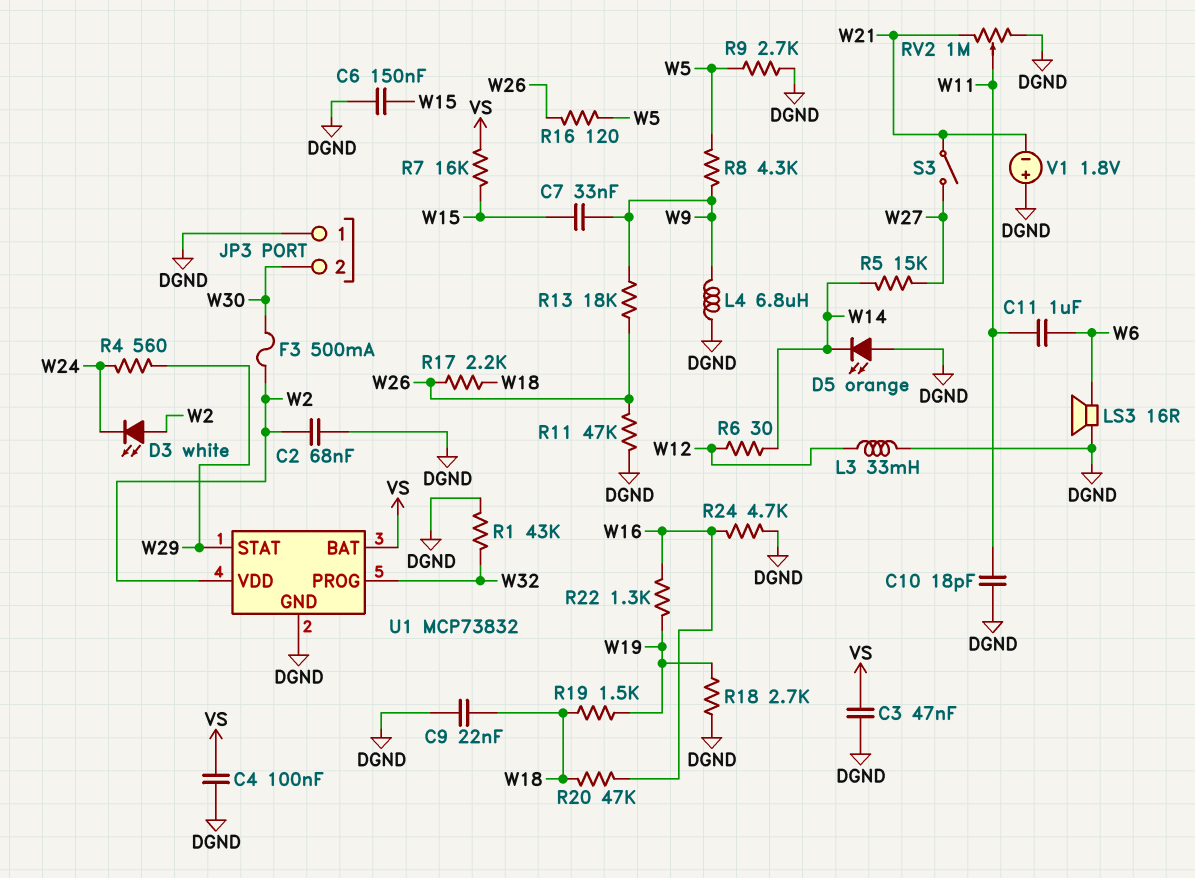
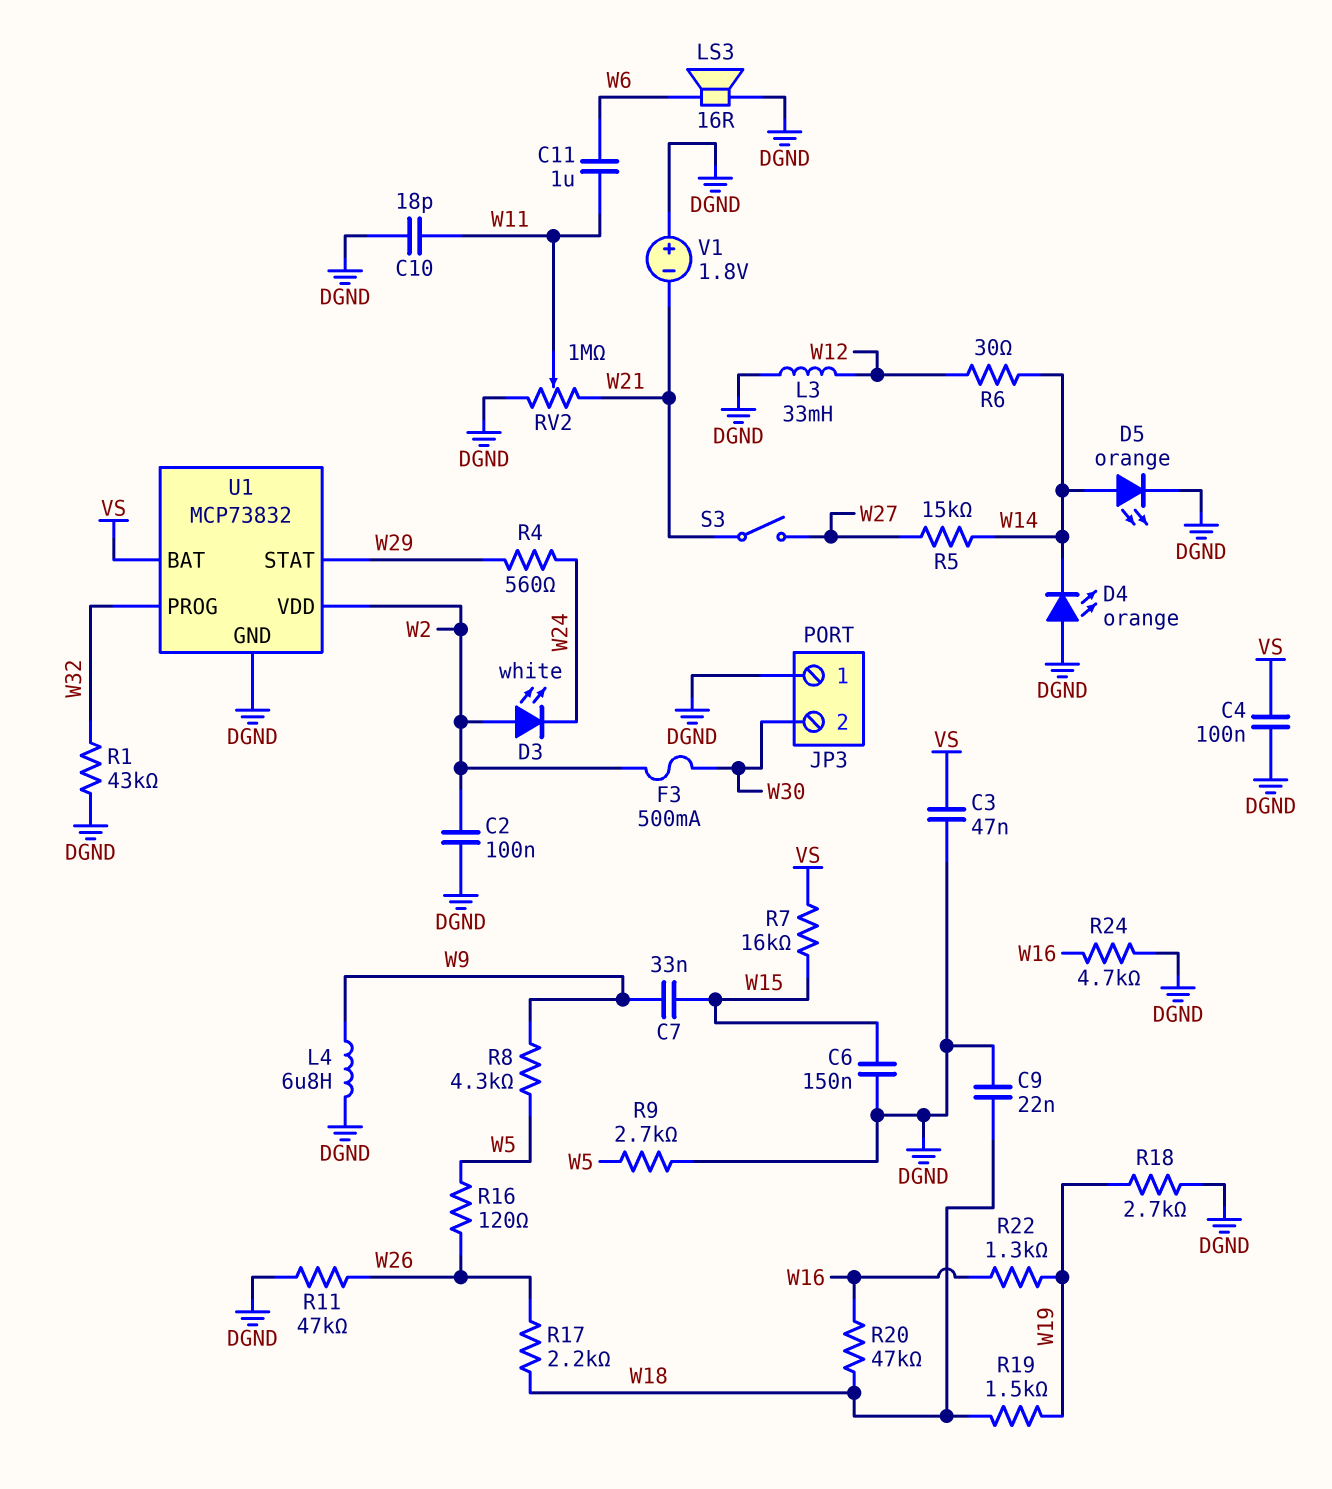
C2: 68nF (DGND, W2) -> 100nF (DGND, W2)
D4: none -> LED orange (A DGND, K W14)
D5: LED orange (A DGND, K W14) -> LED orange (A W14, K DGND)
R13: 18k (W9, W26) -> none

